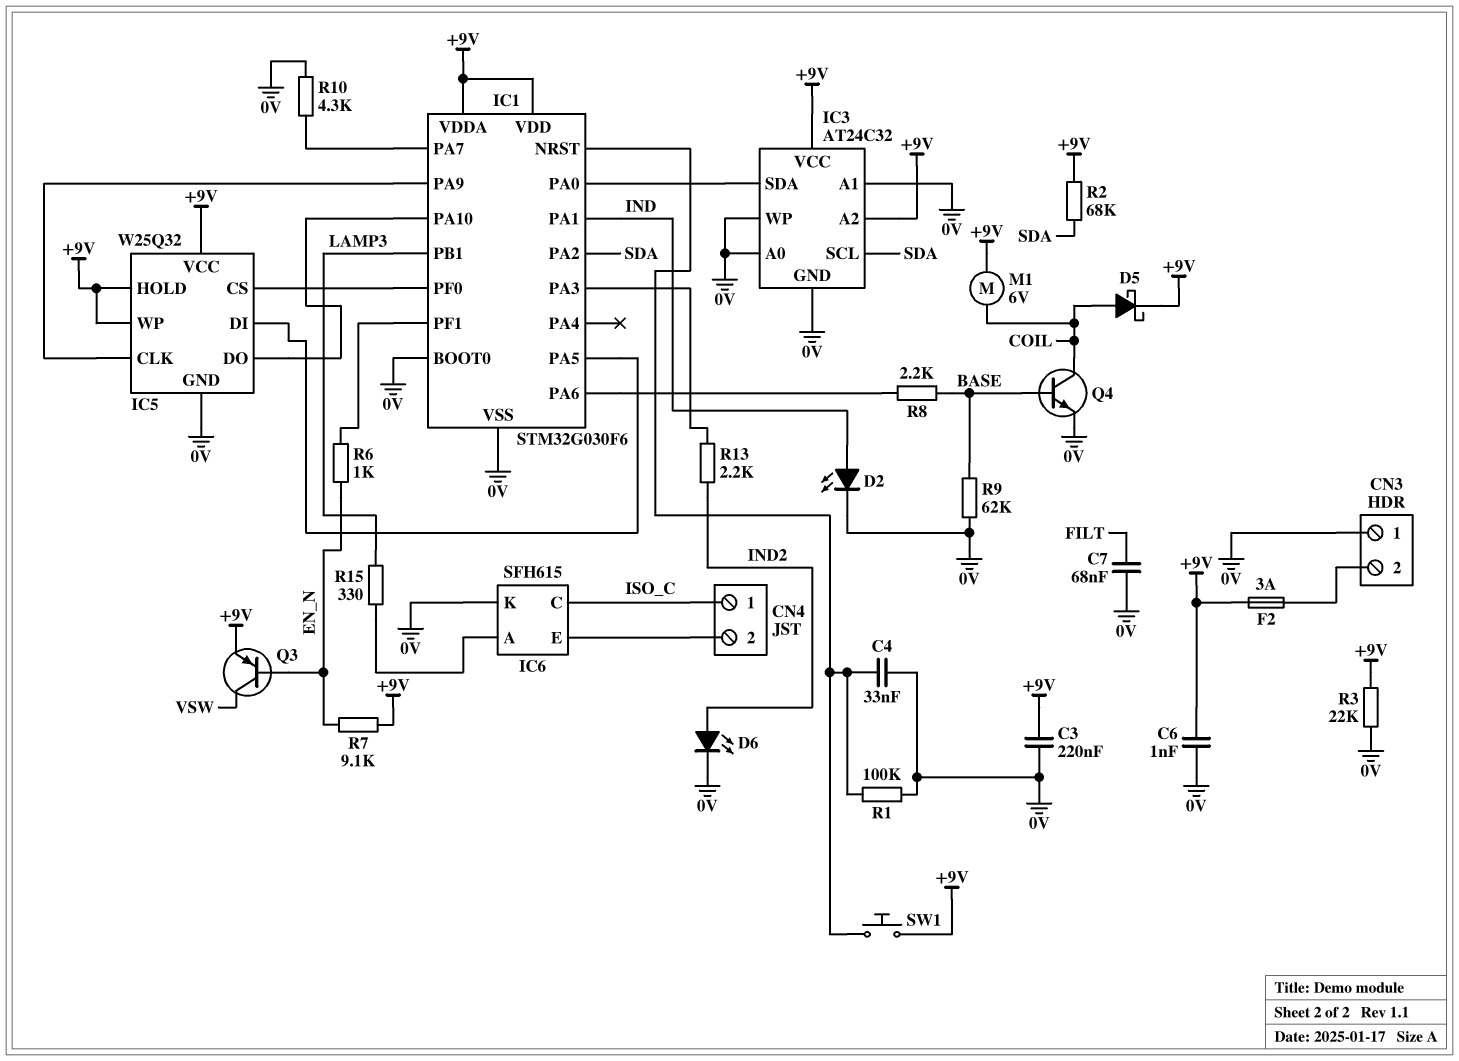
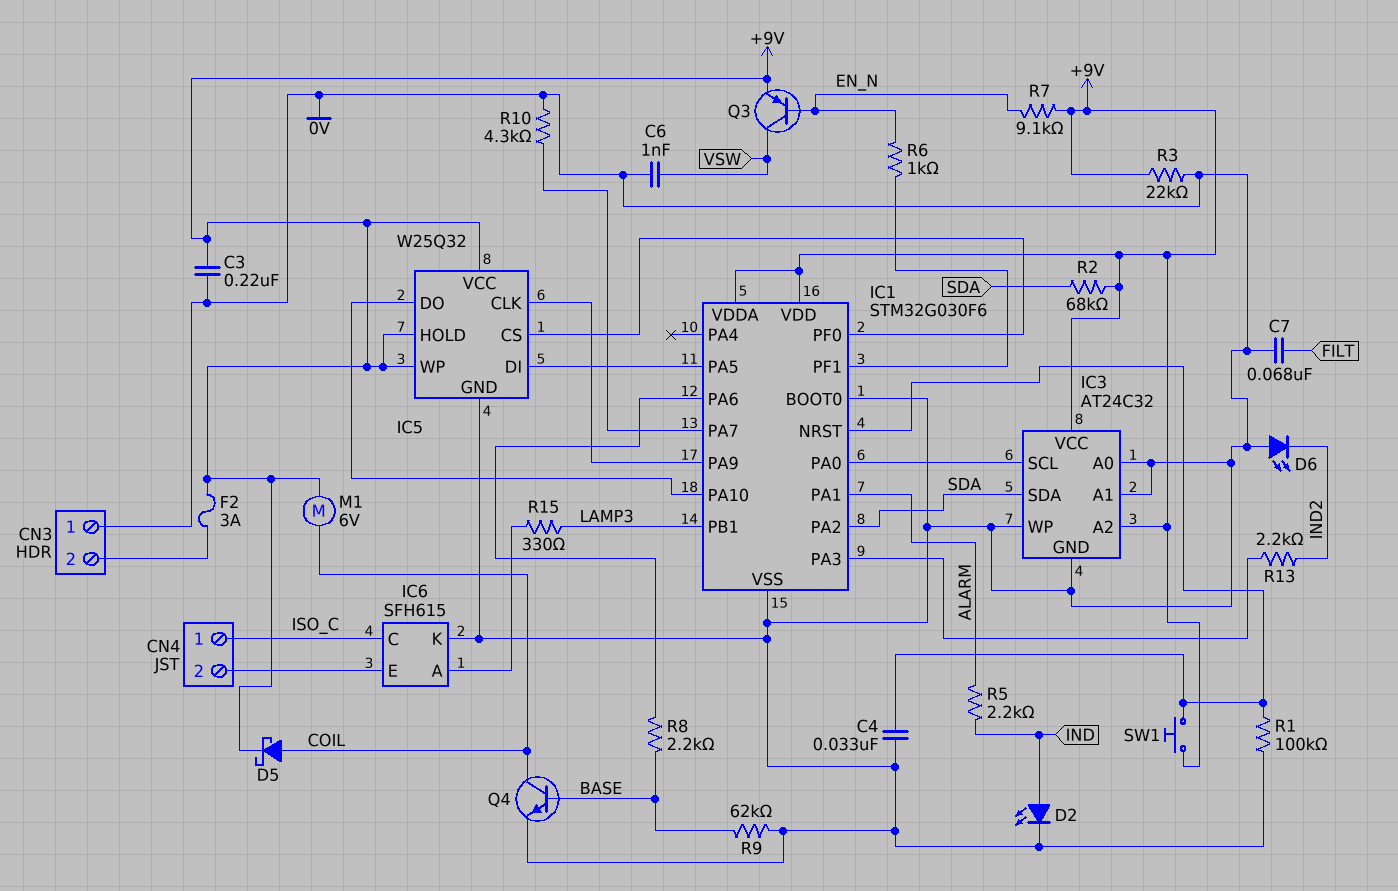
C6: 1nF (+9V, 0V) -> 1nF (0V, VSW)
D6: LED (A IND2, K 0V) -> LED (A 0V, K IND2)
IC1 pin PA1: IND -> ALARM
IC3 pin SCL: SDA -> IC1/PA0
IC3 pin SDA: IC1/PA0 -> SDA
R5: none -> 2.2k (ALARM, IND)

